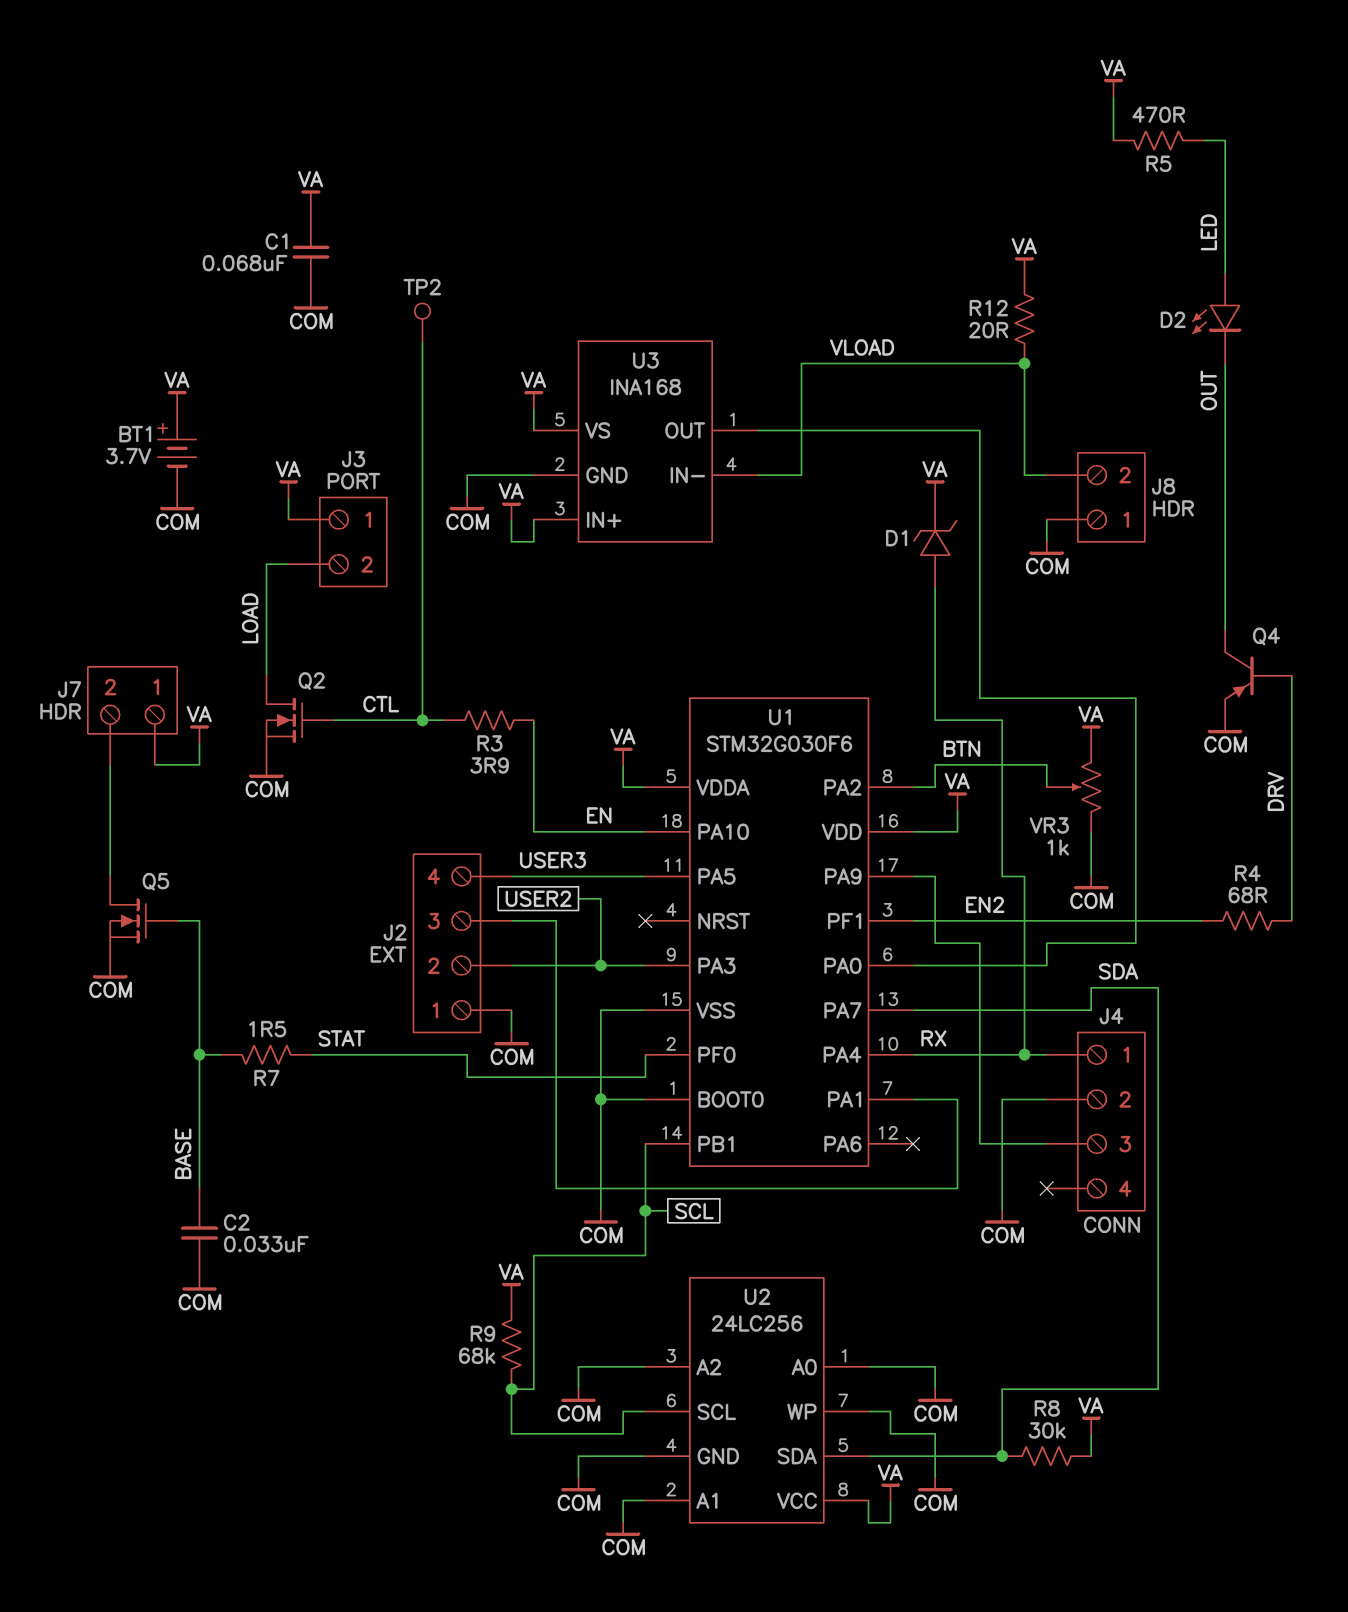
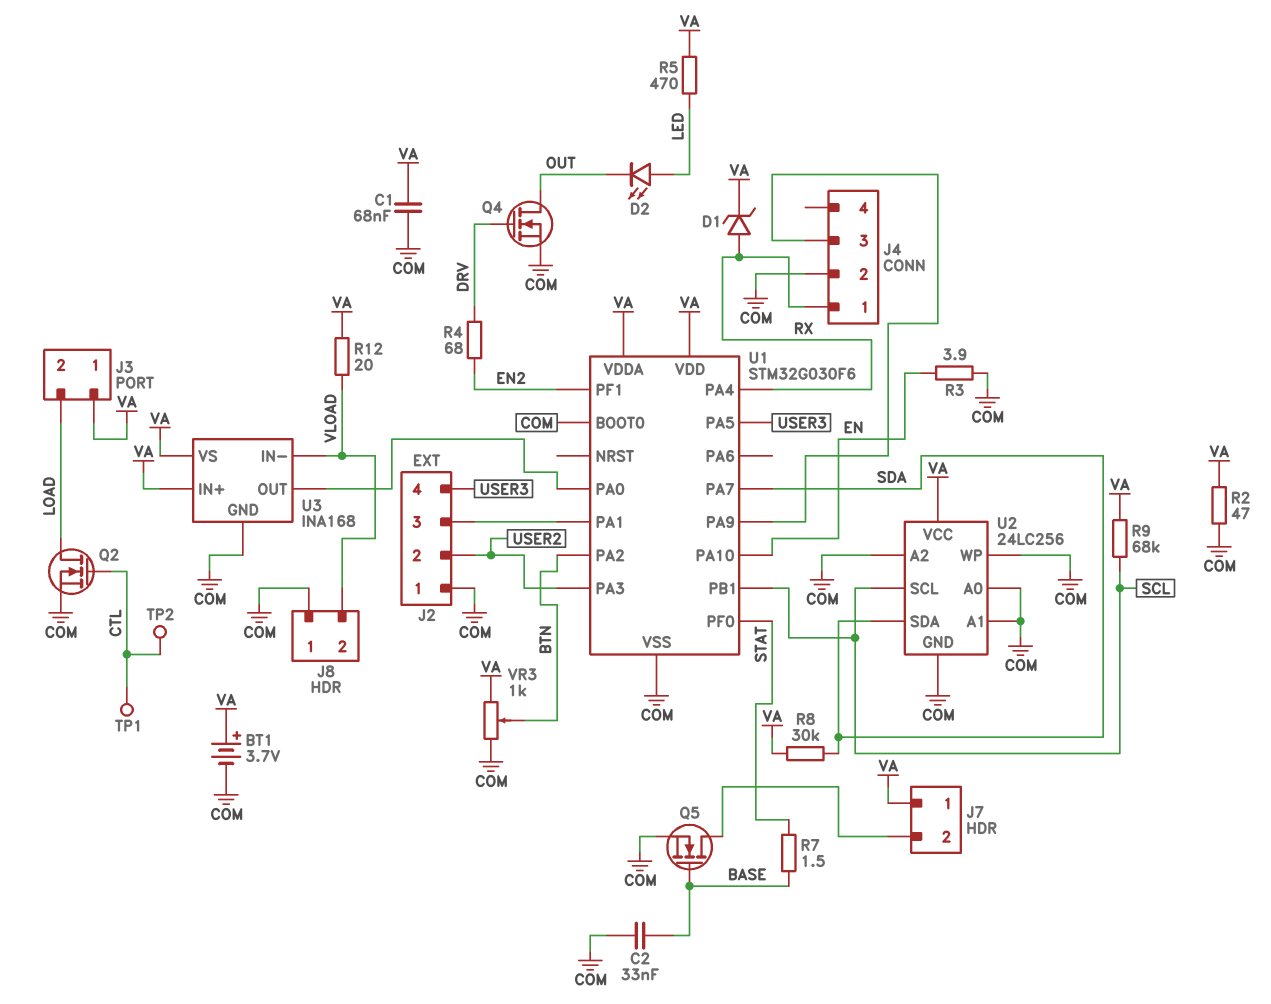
Q4: PNP (B DRV, C OUT, E COM) -> NMOS (G DRV, D OUT, S COM)
R2: none -> 47 (COM, VA)
R3: 3.9 (CTL, EN) -> 3.9 (COM, EN)
TP1: none -> test point (CTL)

